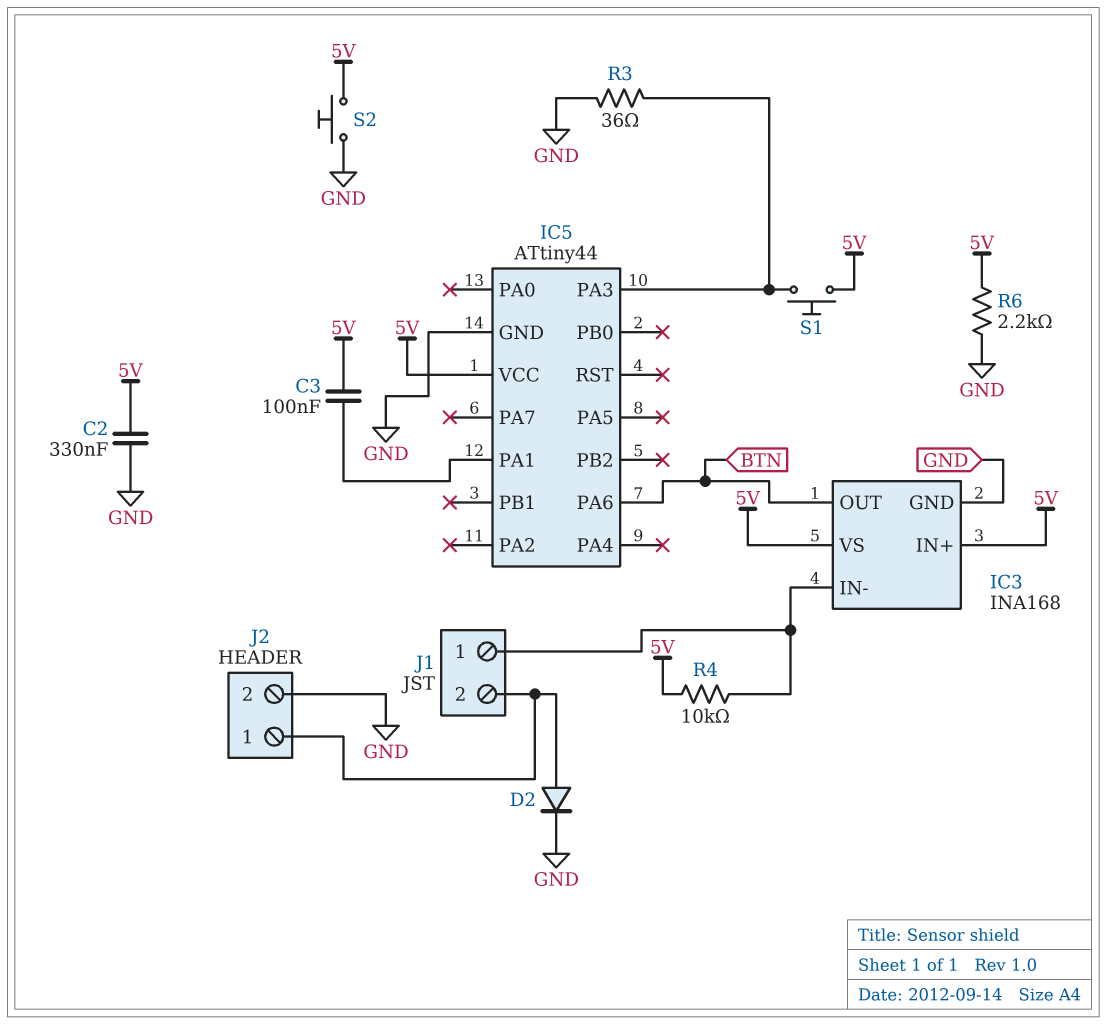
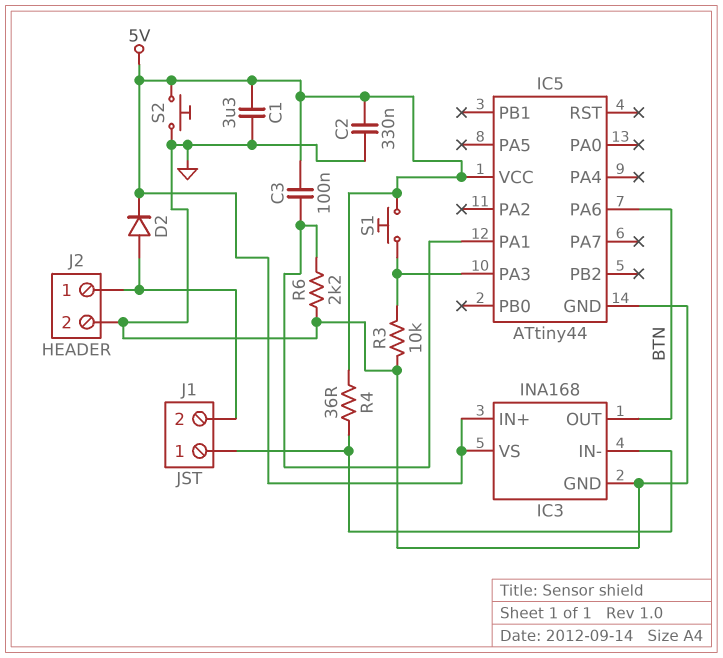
C1: none -> 3.3uF (5V, GND)
D2: diode (A J1/2, K GND) -> diode (A J1/2, K 5V)
R3: 36 (GND, IC5/PA3) -> 10k (GND, IC5/PA3)
R4: 10k (5V, IC3/IN-) -> 36 (5V, IC3/IN-)
R6: 2.2k (5V, GND) -> 2.2k (GND, IC5/PA1)

